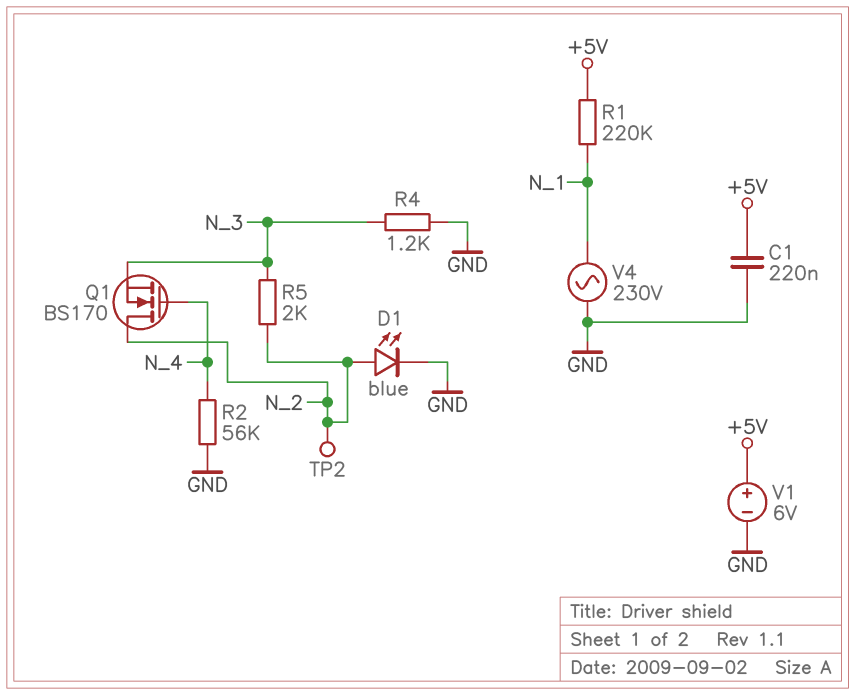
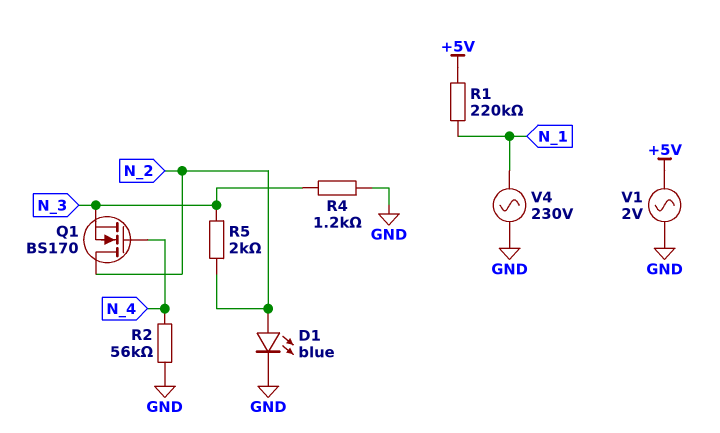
C1: 220nF (+5V, GND) -> none
TP2: test point (N_2) -> none
V1: 6V (plus +5V, minus GND) -> AC 2V (+5V, GND)

